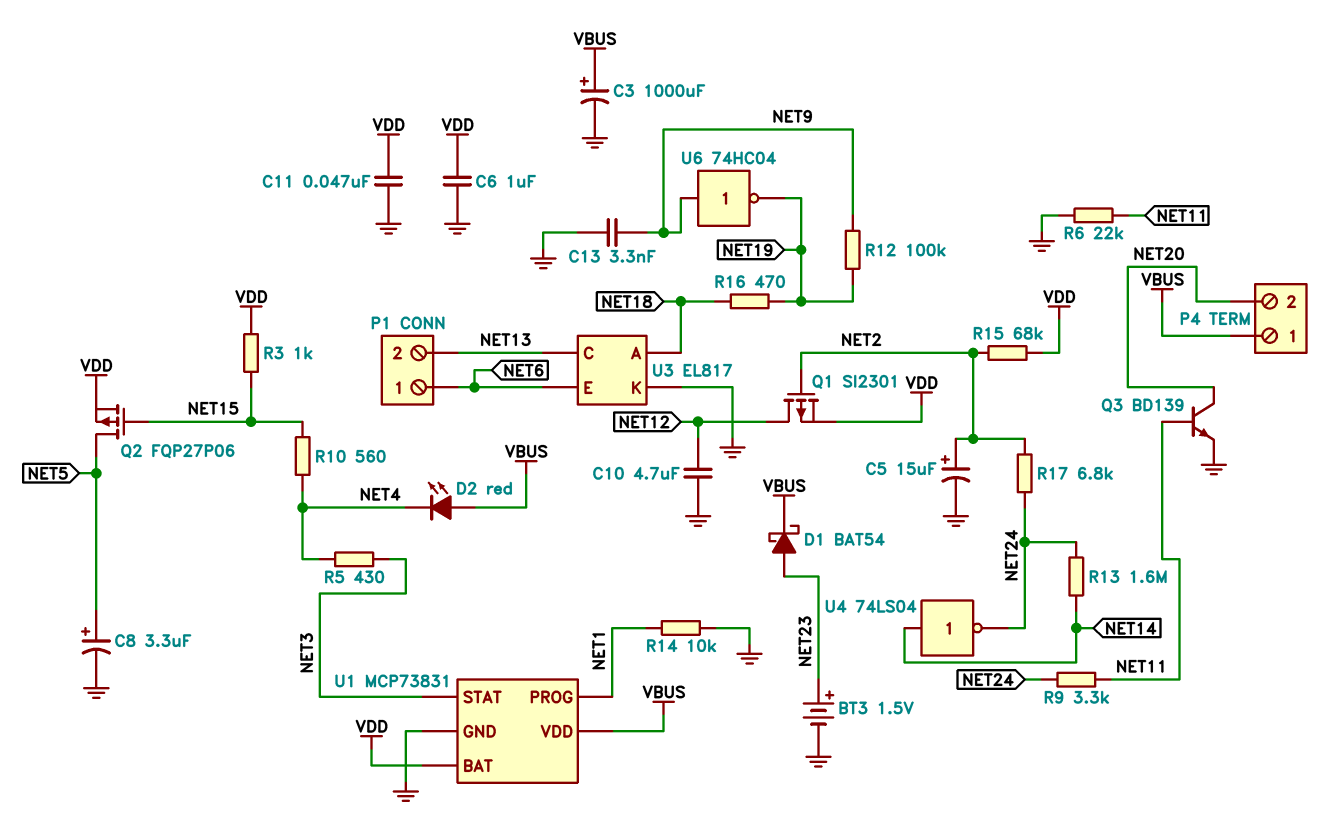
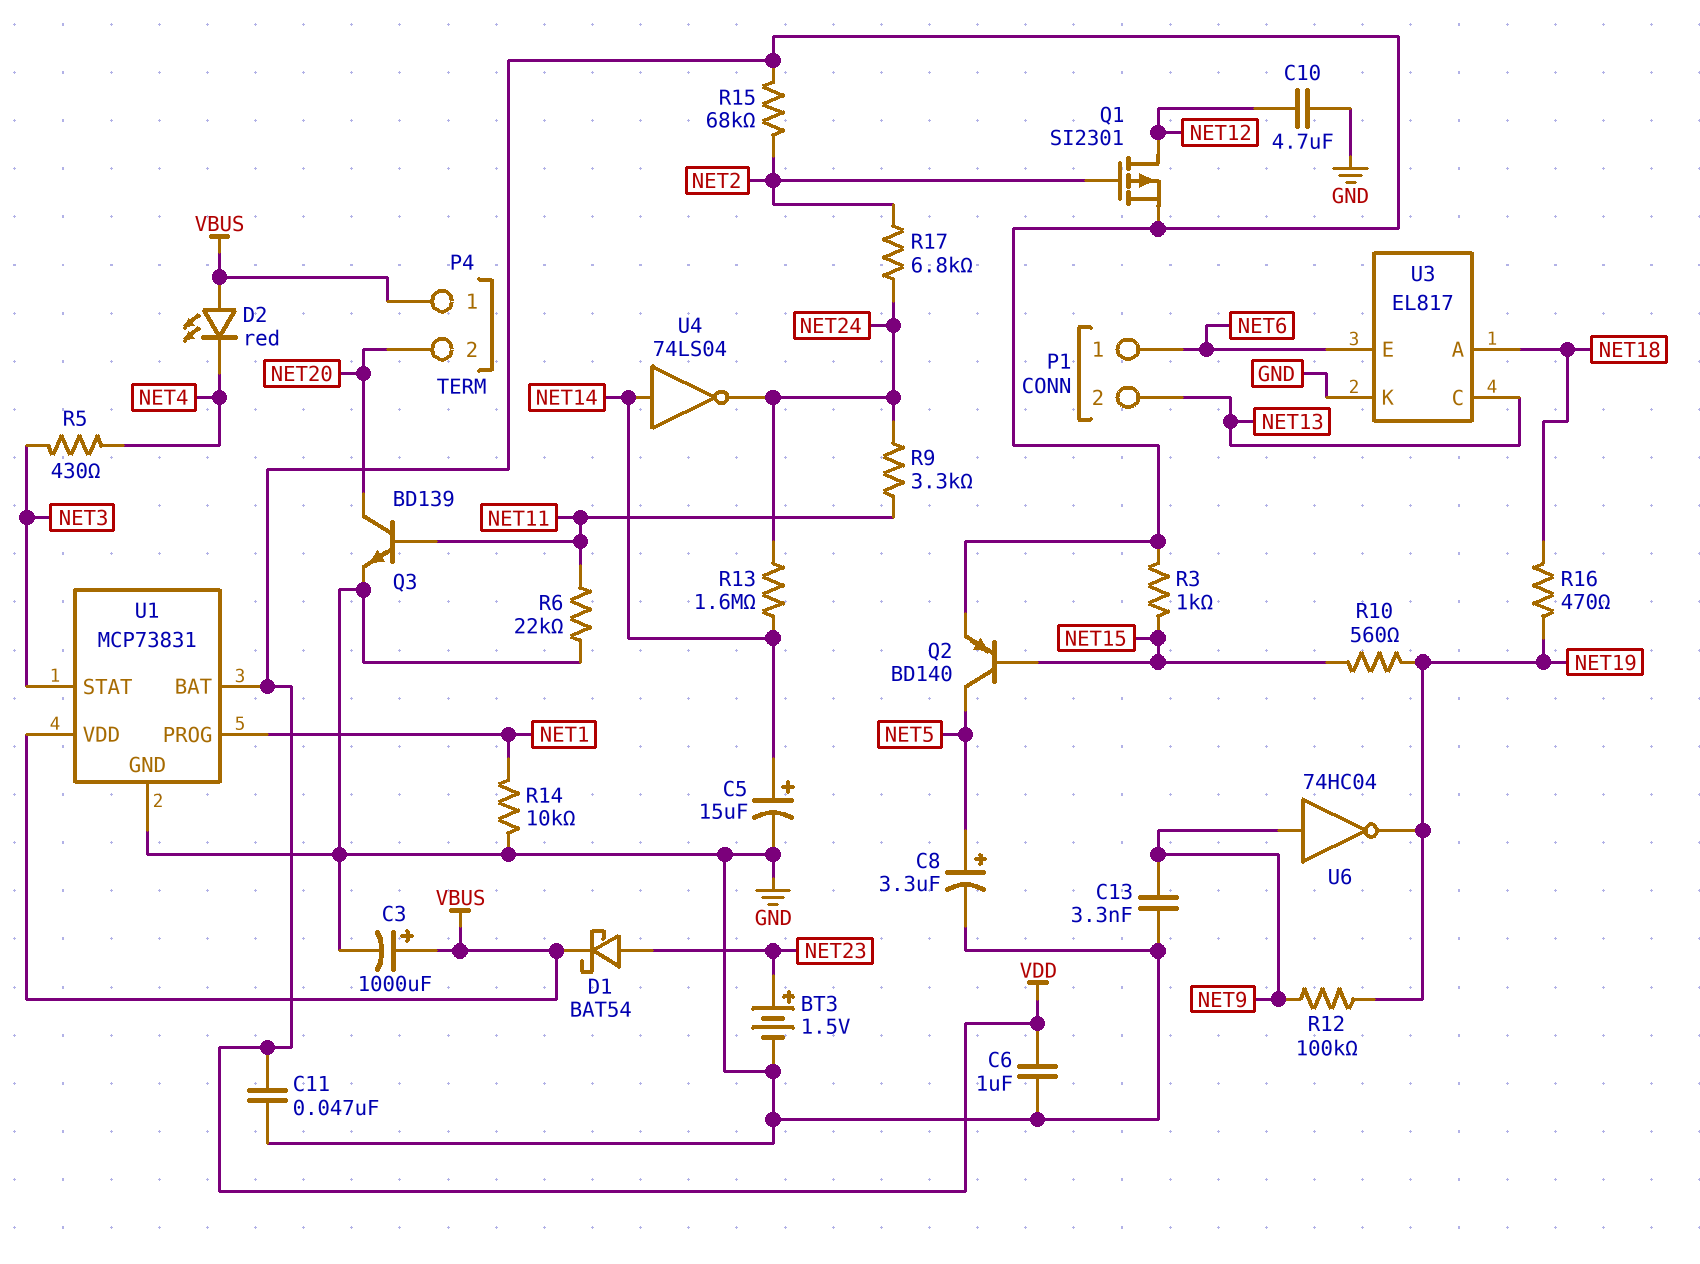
C5: 15uF (plus NET2, minus GND) -> 15uF (plus NET14, minus GND)
Q2: PMOS FQP27P06 (G NET15, D NET5, S VDD) -> PNP BD140 (B NET15, C NET5, E VDD)
R10: 560 (NET4, NET15) -> 560 (NET15, NET19)

